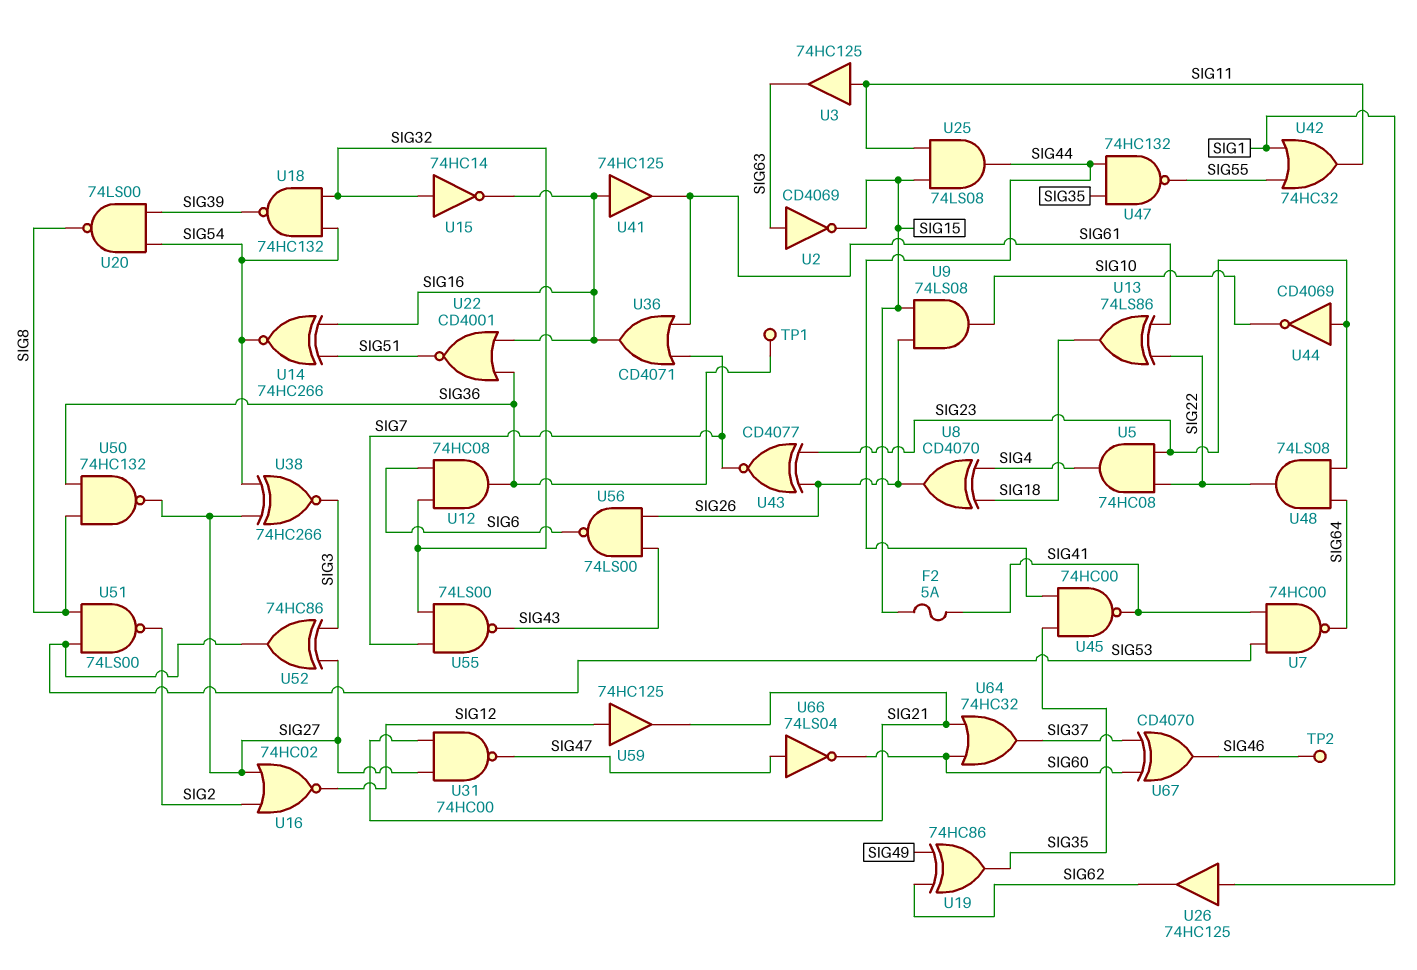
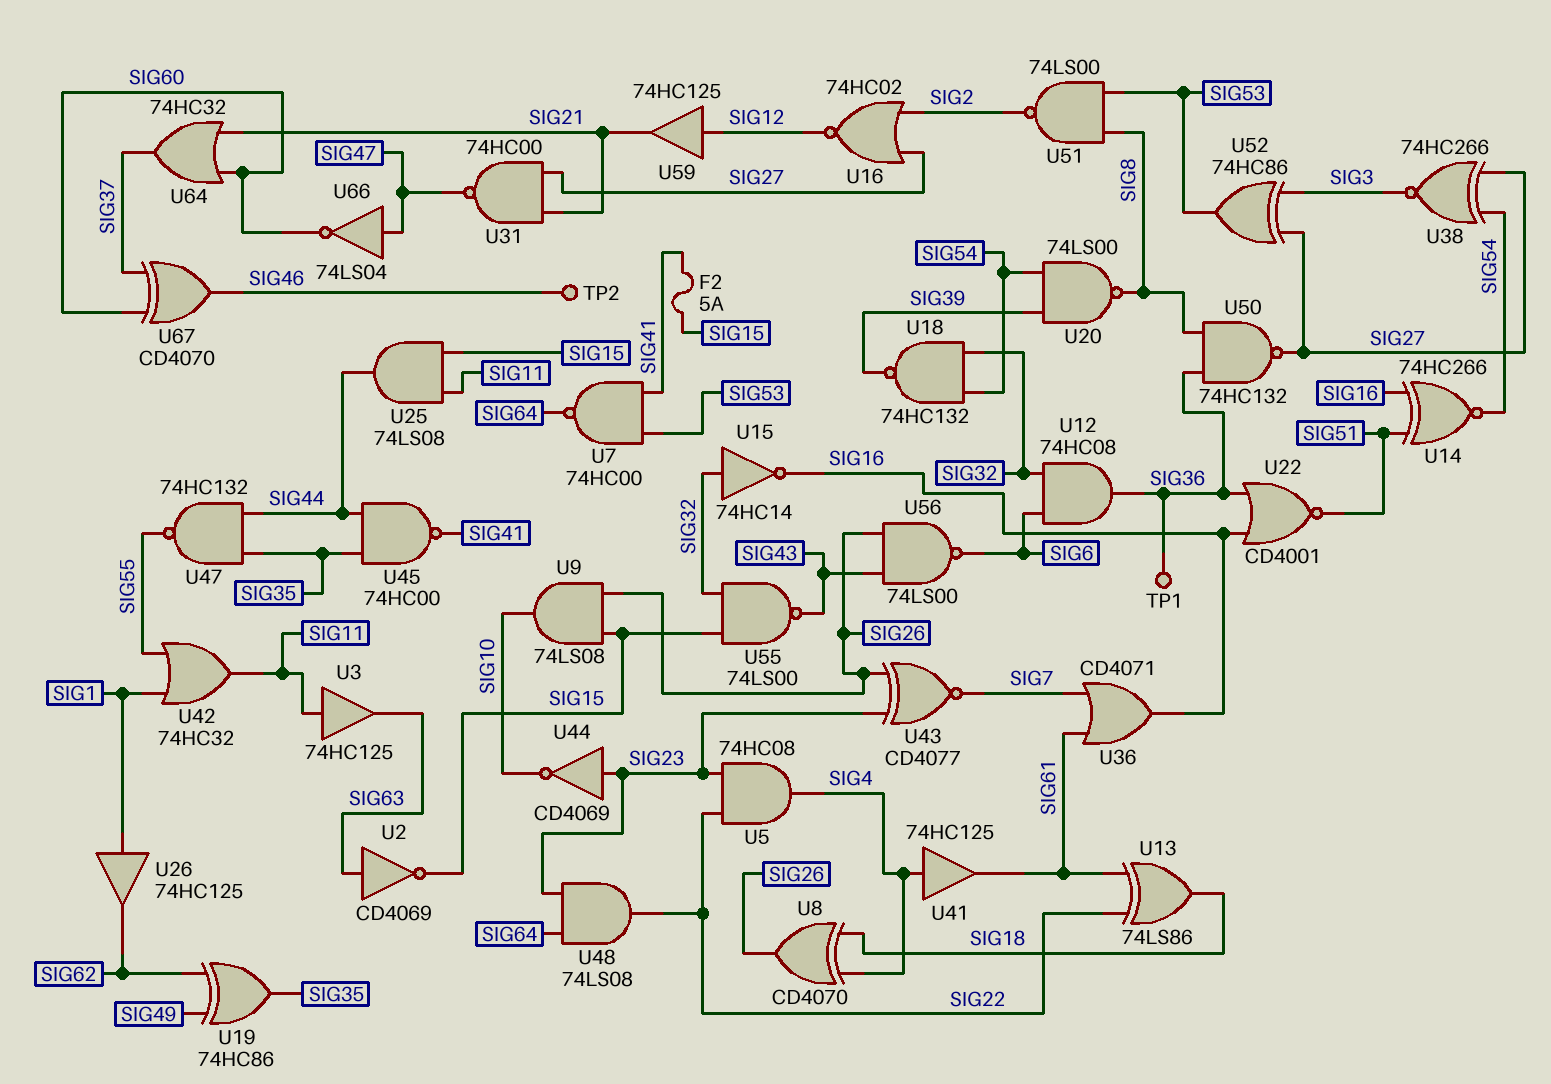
U41: buffer 74HC125 (in SIG16, out SIG61) -> buffer 74HC125 (in SIG4, out SIG61)
U55: NAND 74LS00 (in SIG7, in SIG32, out SIG43) -> NAND 74LS00 (in SIG15, in SIG32, out SIG43)

